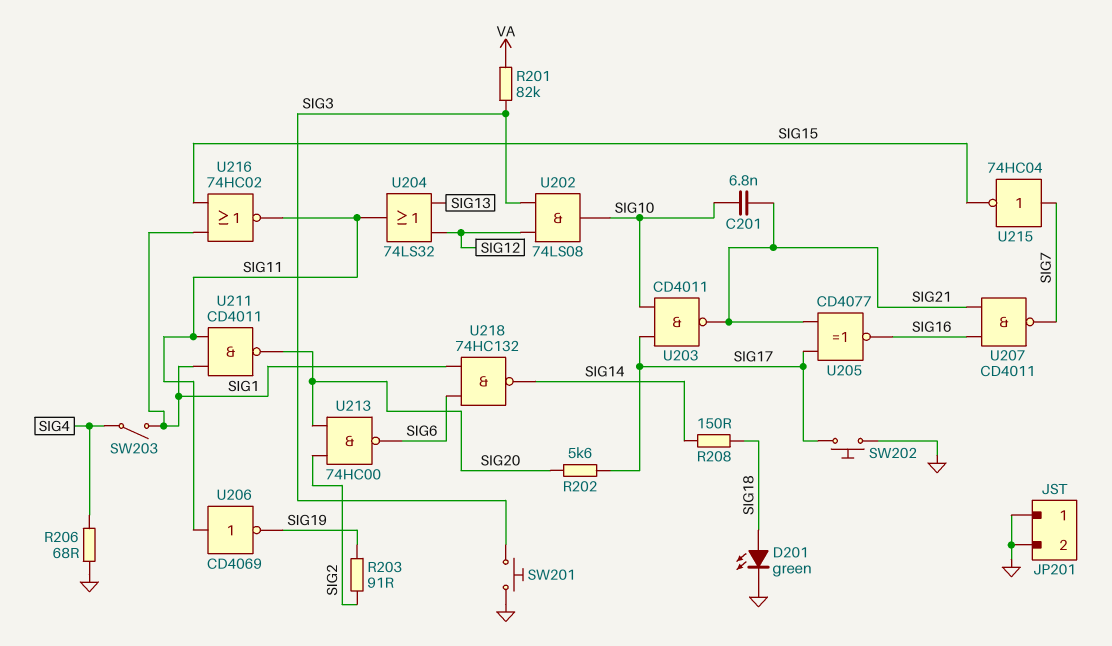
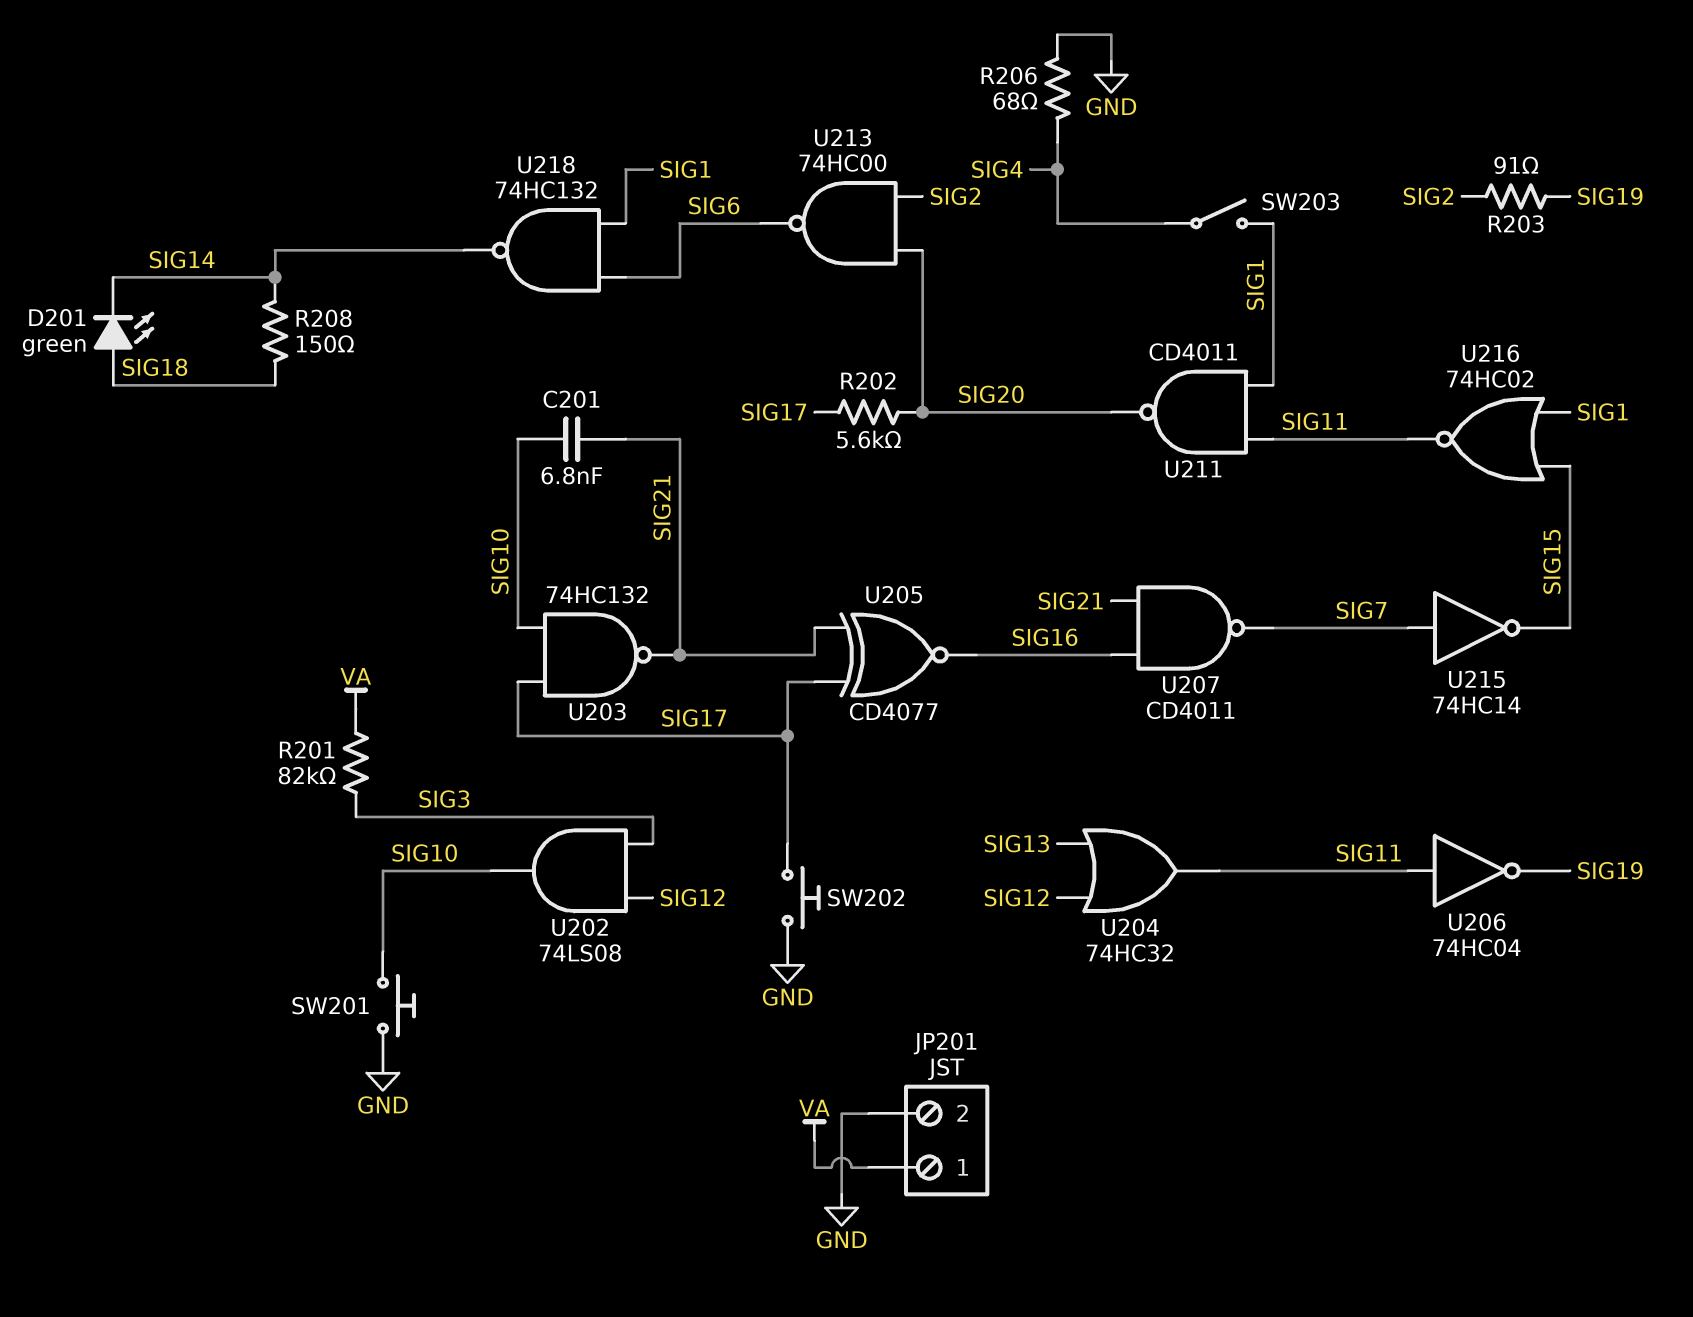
D201: LED green (A SIG18, K GND) -> LED green (A SIG18, K SIG14)
JP201 pin 1: GND -> VA
SW201: button (GND, SIG3) -> button (GND, SIG10)
U203: NAND CD4011 (in SIG10, in SIG17, out SIG21) -> NAND 74HC132 (in SIG10, in SIG17, out SIG21)
U204: OR 74LS32 (in SIG12, in SIG13, out SIG11) -> OR 74HC32 (in SIG12, in SIG13, out SIG11)
U206: NOT CD4069 (in SIG11, out SIG19) -> NOT 74HC04 (in SIG11, out SIG19)
U215: NOT 74HC04 (in SIG7, out SIG15) -> NOT 74HC14 (in SIG7, out SIG15)

